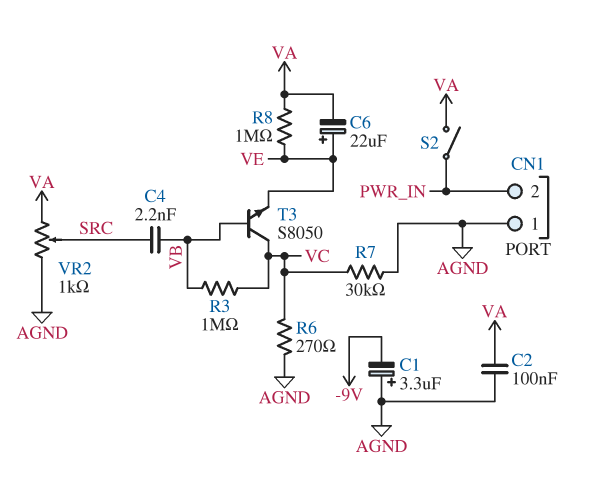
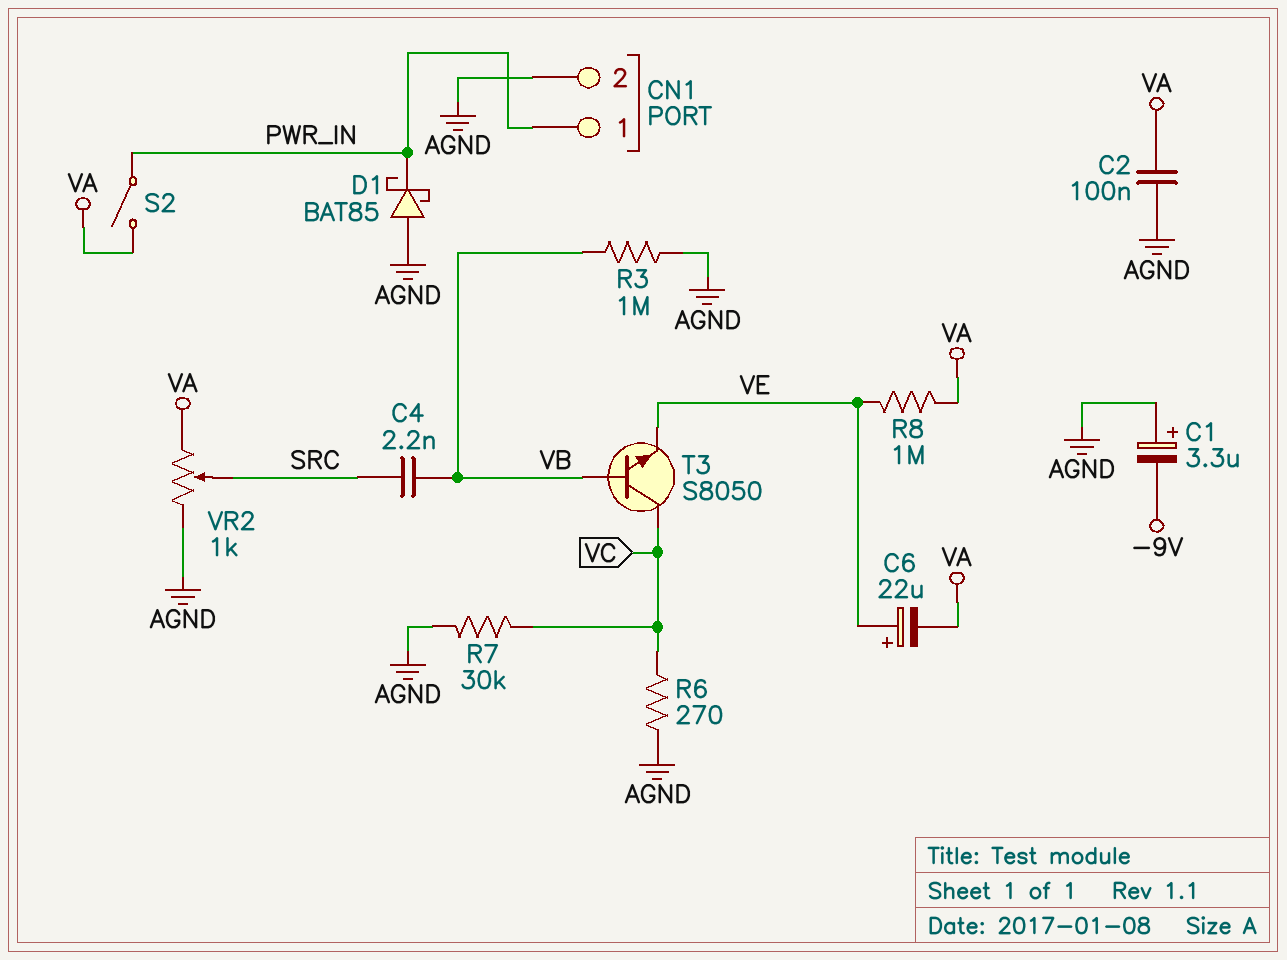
CN1 pin 1: AGND -> PWR_IN
CN1 pin 2: PWR_IN -> AGND
D1: none -> schottky BAT85 (A AGND, K PWR_IN)
R3: 1M (VB, VC) -> 1M (AGND, VB)

